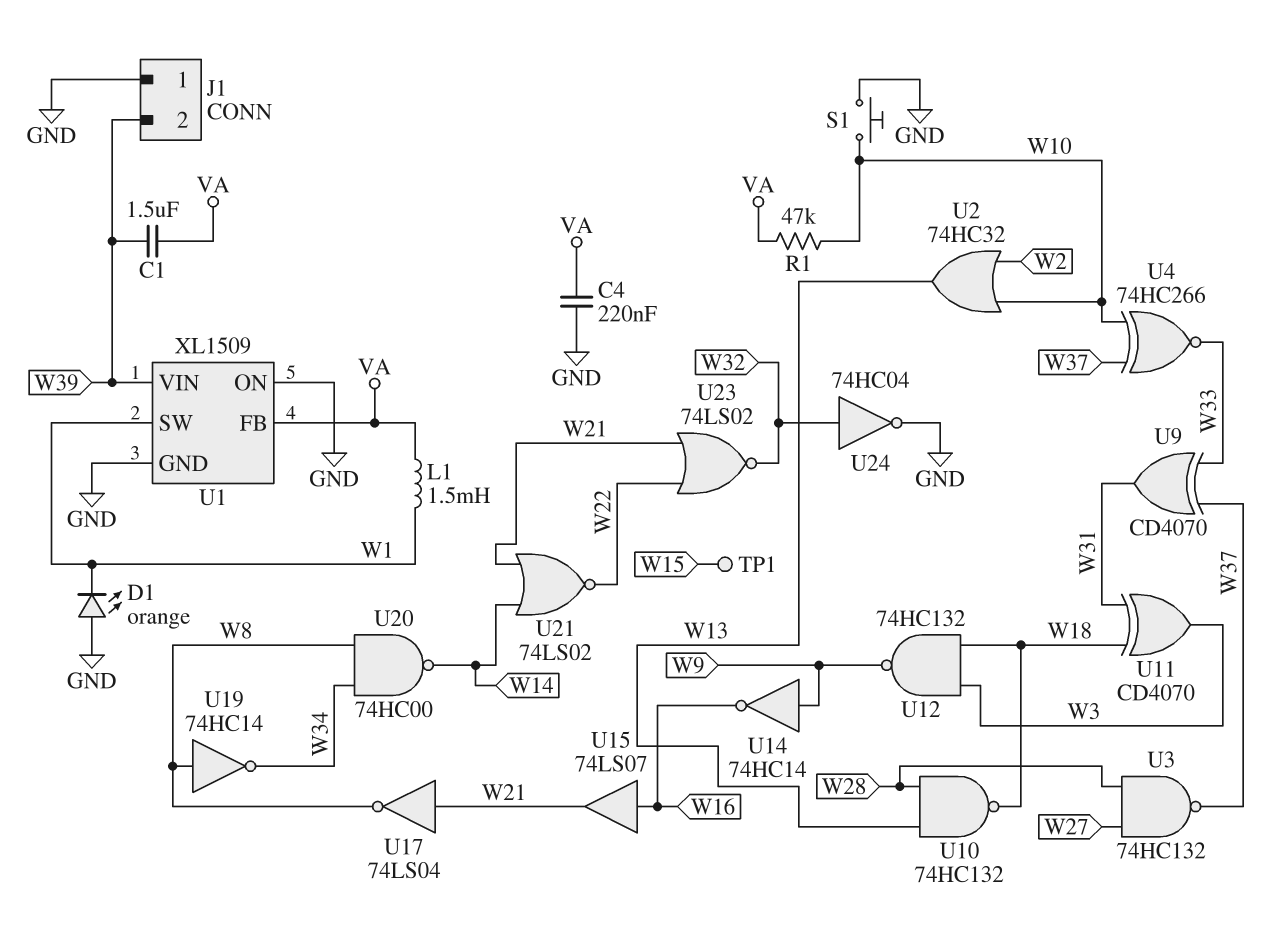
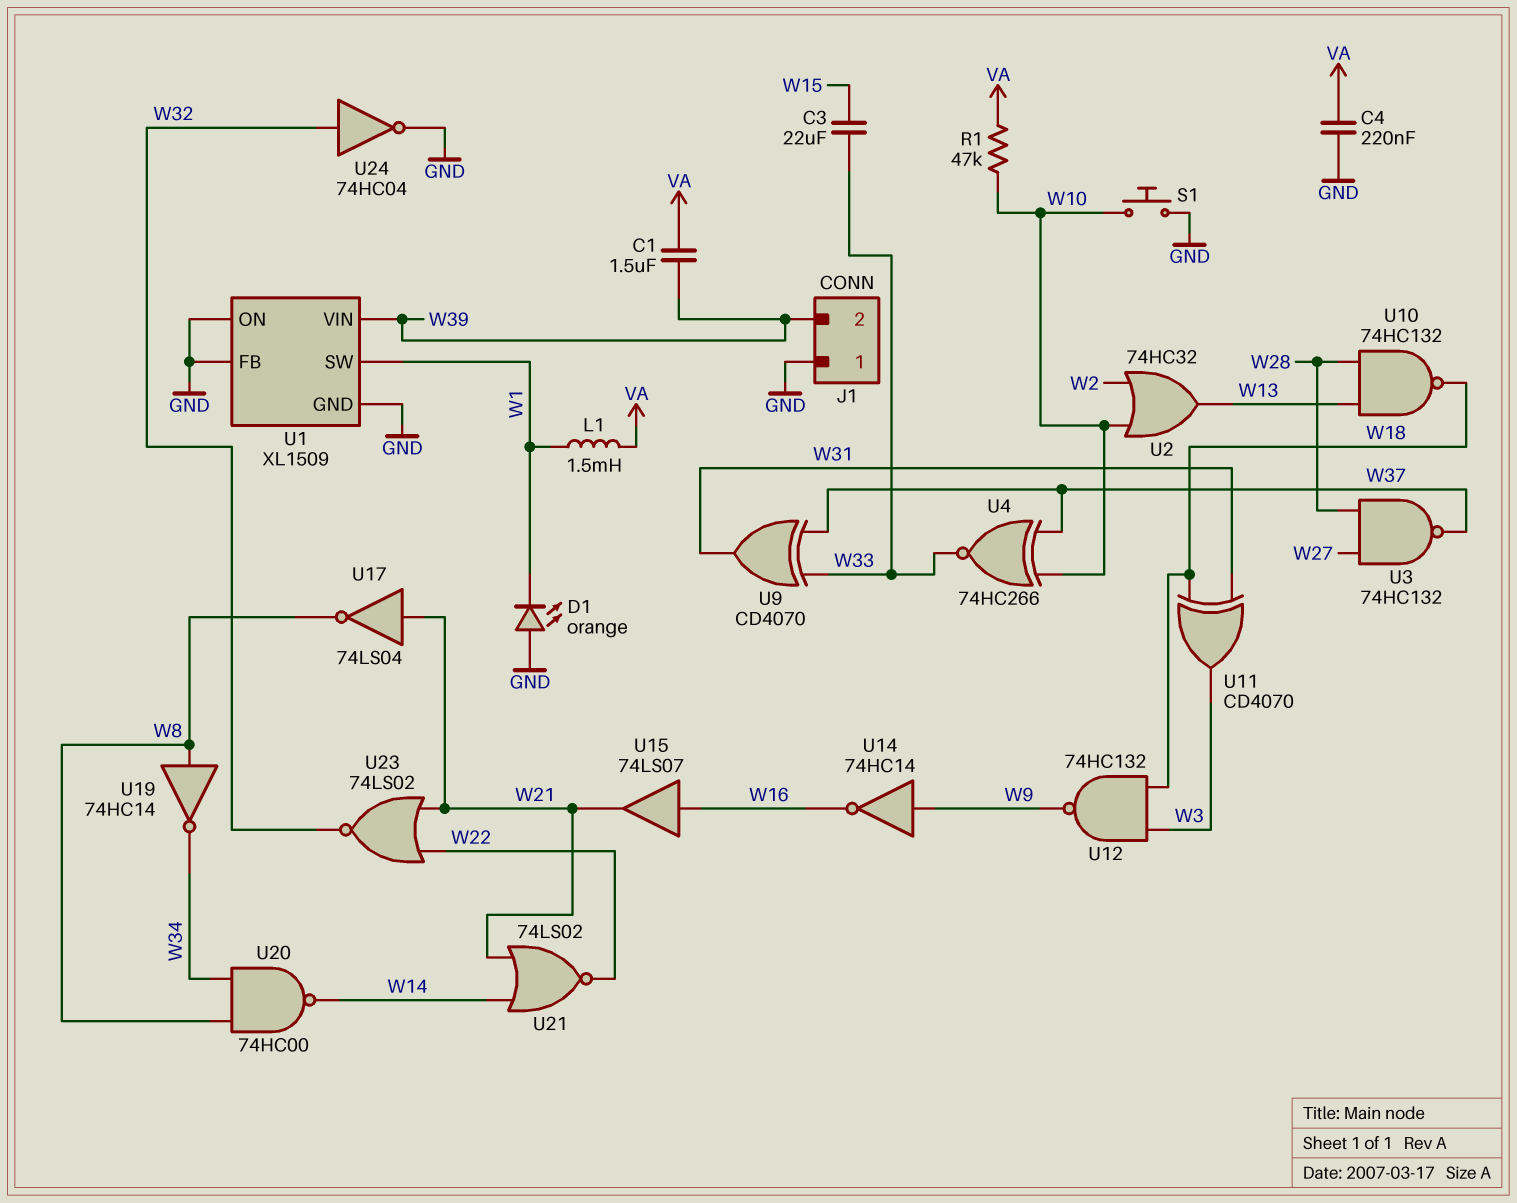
C3: none -> 22uF (W15, W33)
TP1: test point (W15) -> none
U1 pin FB: VA -> GND

